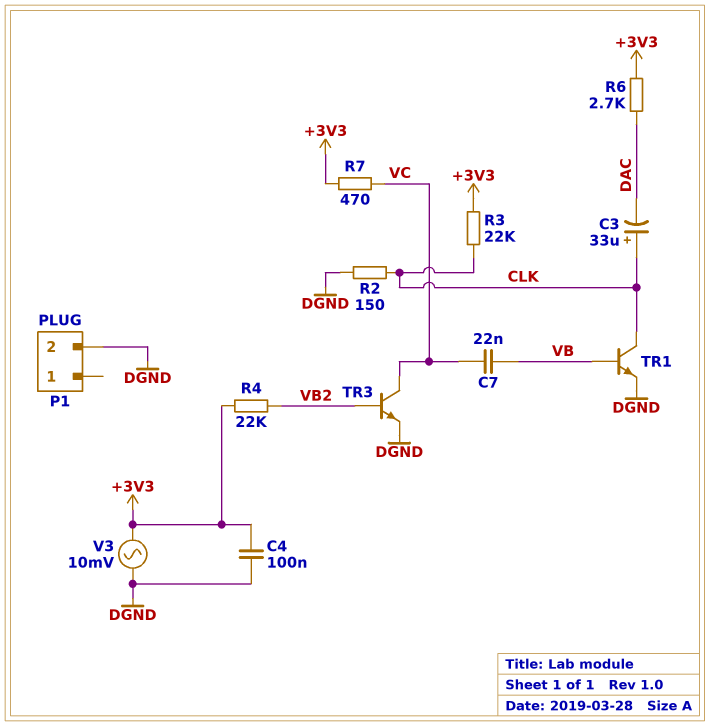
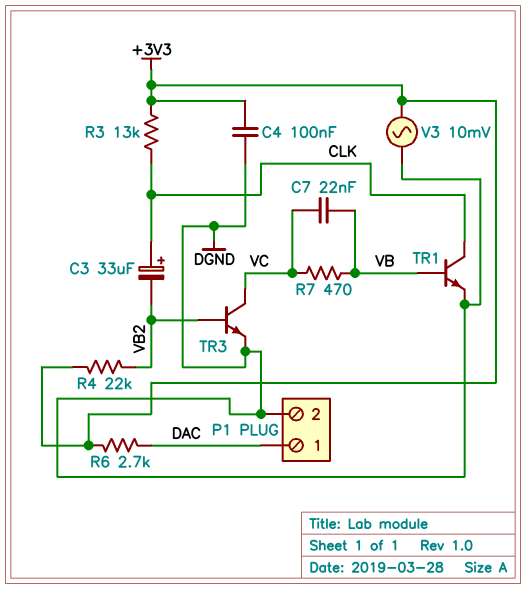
C3: 33uF (plus CLK, minus DAC) -> 33uF (plus CLK, minus VB2)
P1 pin 1: none -> DAC
R2: 150 (CLK, DGND) -> none
R3: 22k (+3V3, CLK) -> 13k (+3V3, CLK)
R7: 470 (+3V3, VC) -> 470 (VB, VC)

